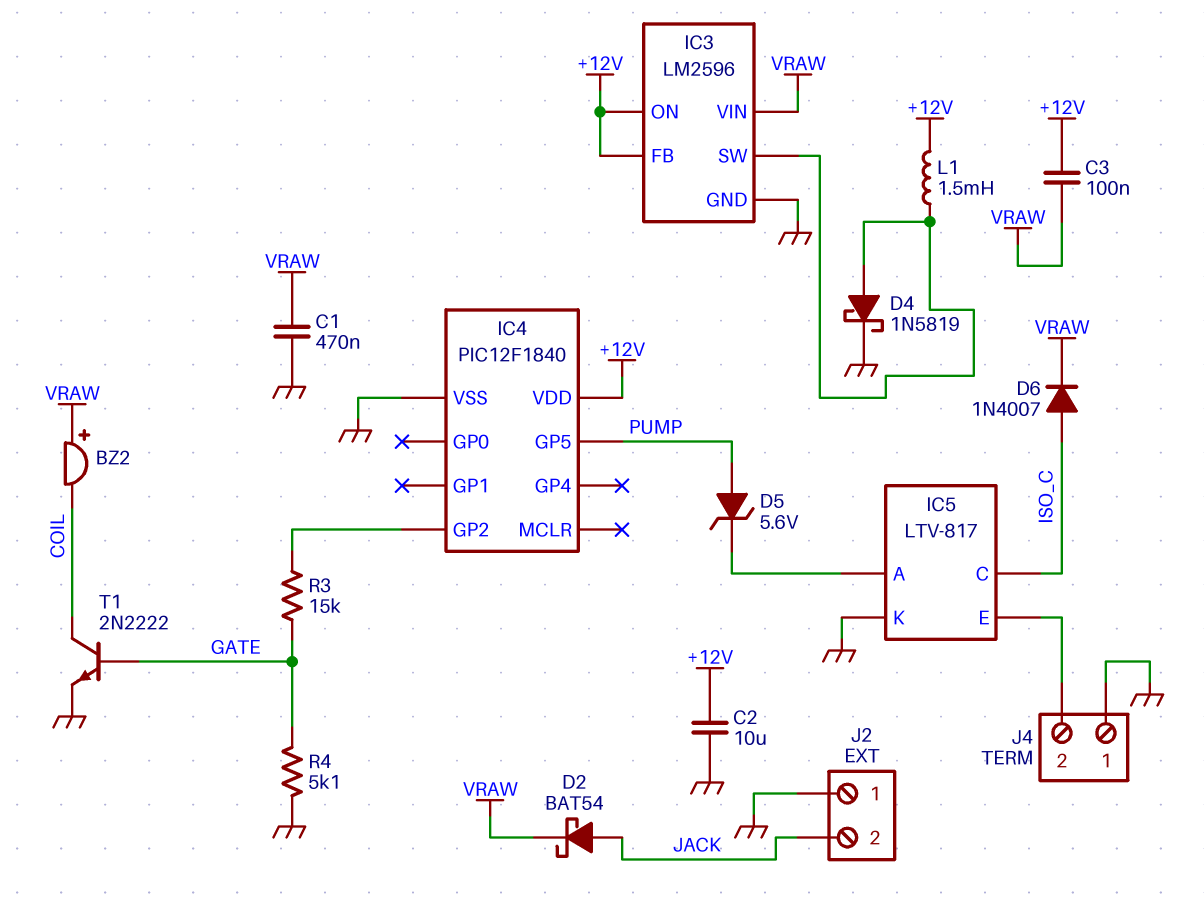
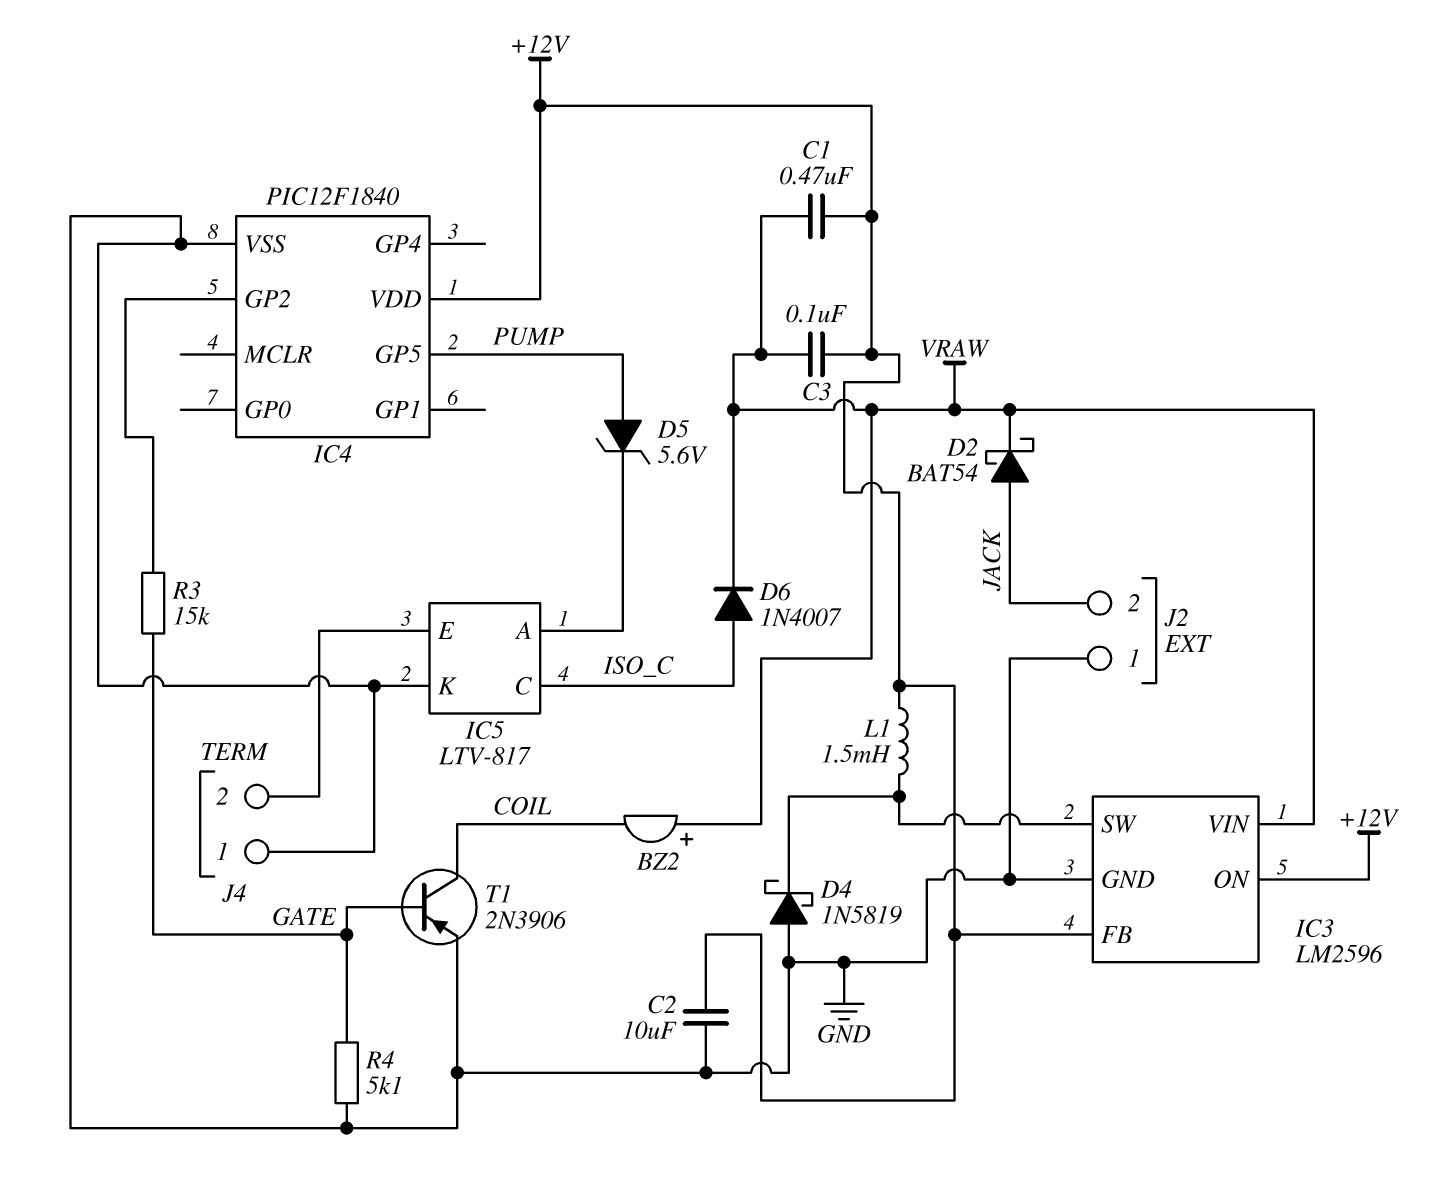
C1: 470nF (GND, VRAW) -> 470nF (+12V, VRAW)
D4: schottky 1N5819 (A IC3/SW, K GND) -> schottky 1N5819 (A GND, K IC3/SW)
T1: NPN 2N2222 (B GATE, C COIL, E GND) -> PNP 2N3906 (B GATE, C COIL, E GND)

